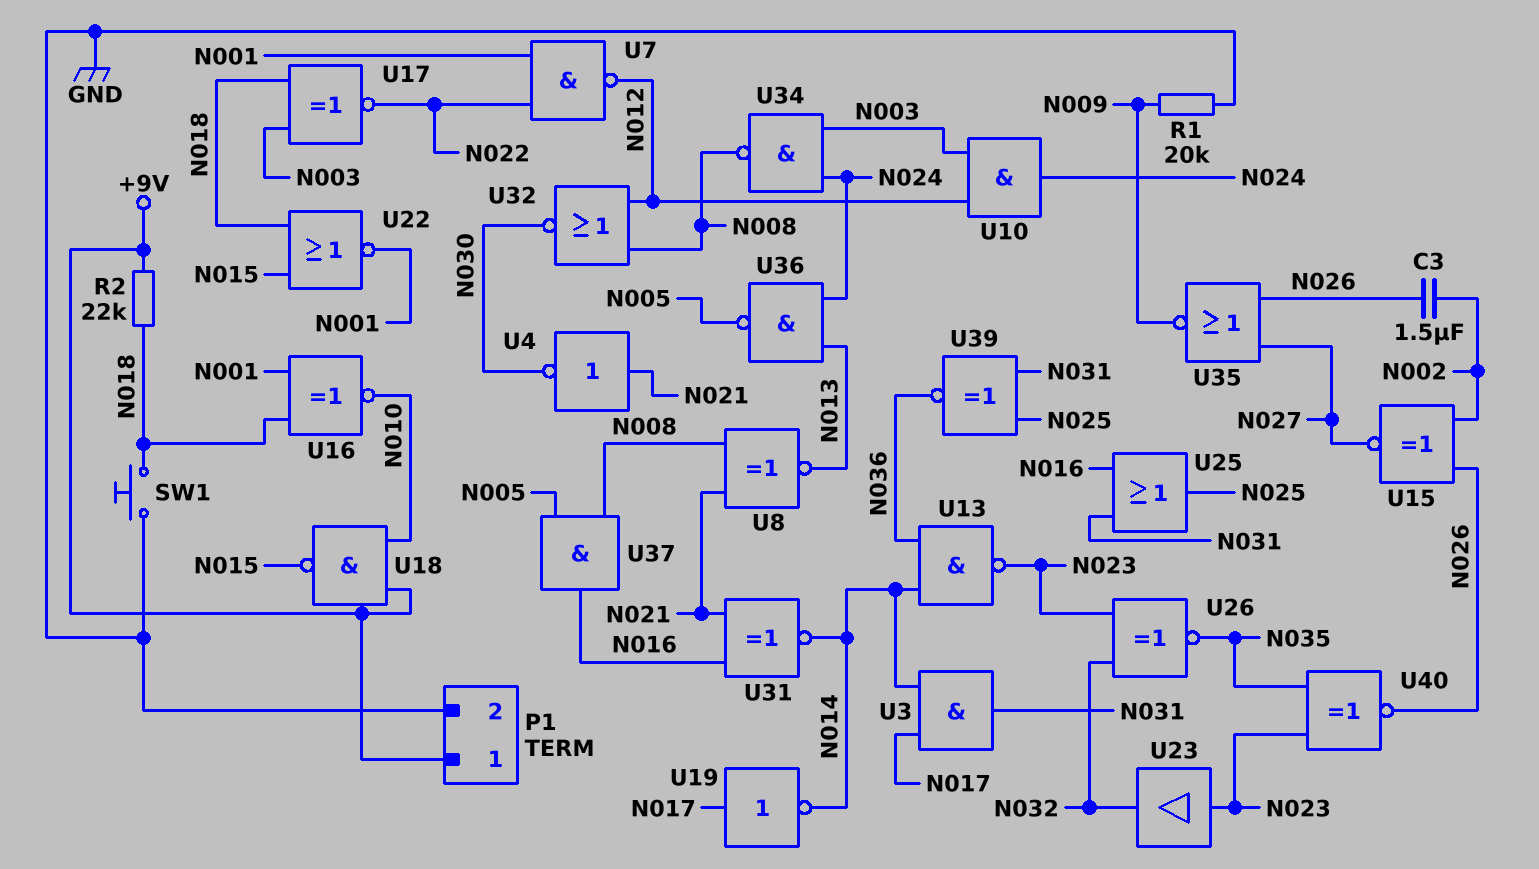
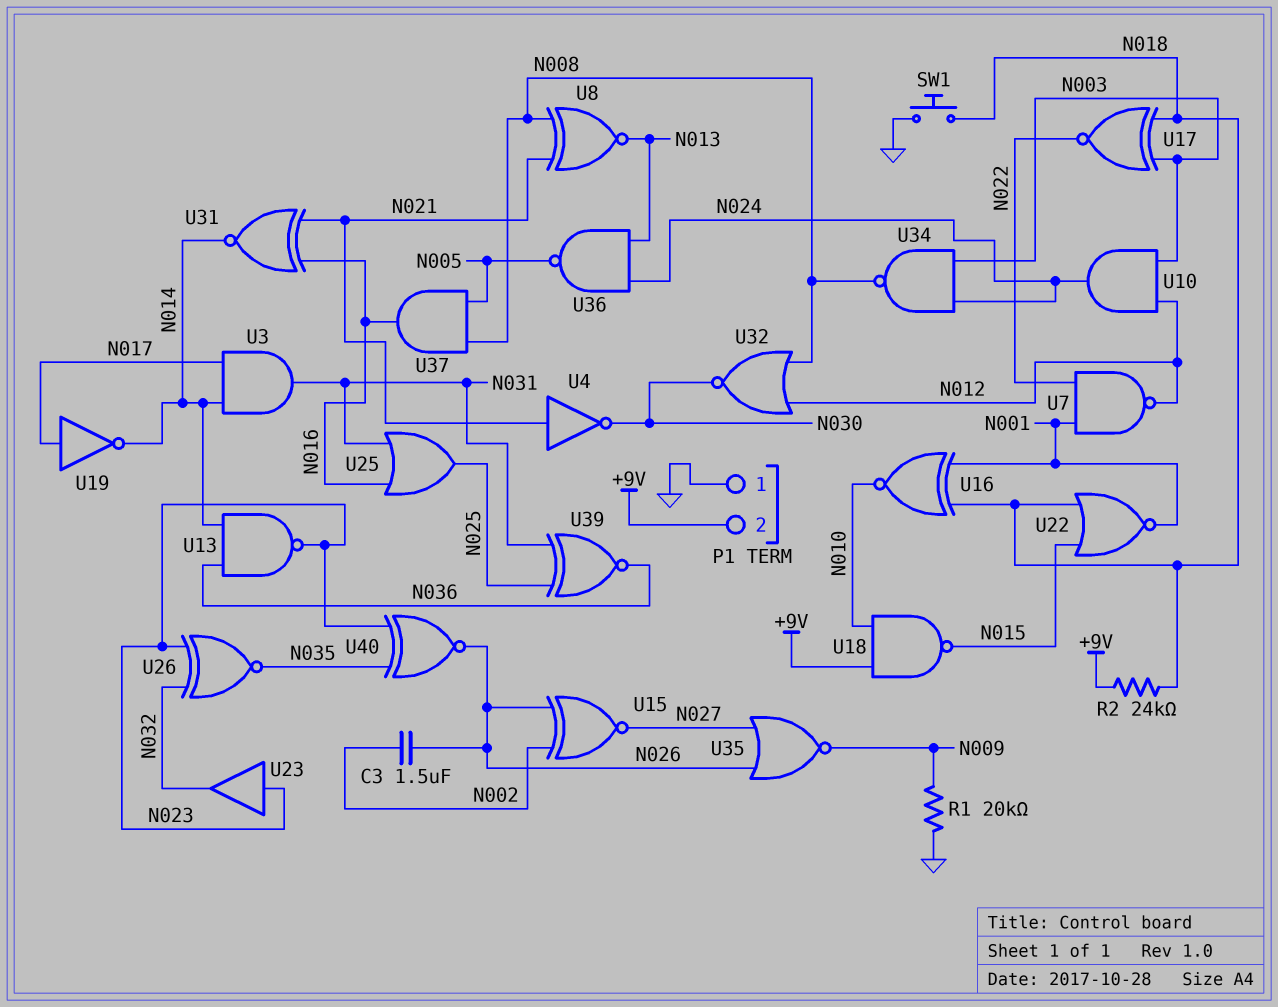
P1 pin 1: +9V -> GND
P1 pin 2: GND -> +9V
R2: 22k (+9V, N018) -> 24k (+9V, N018)

